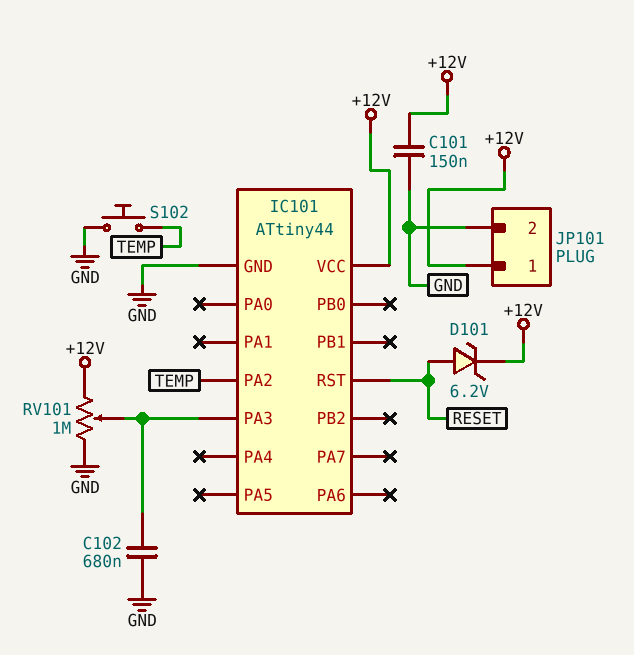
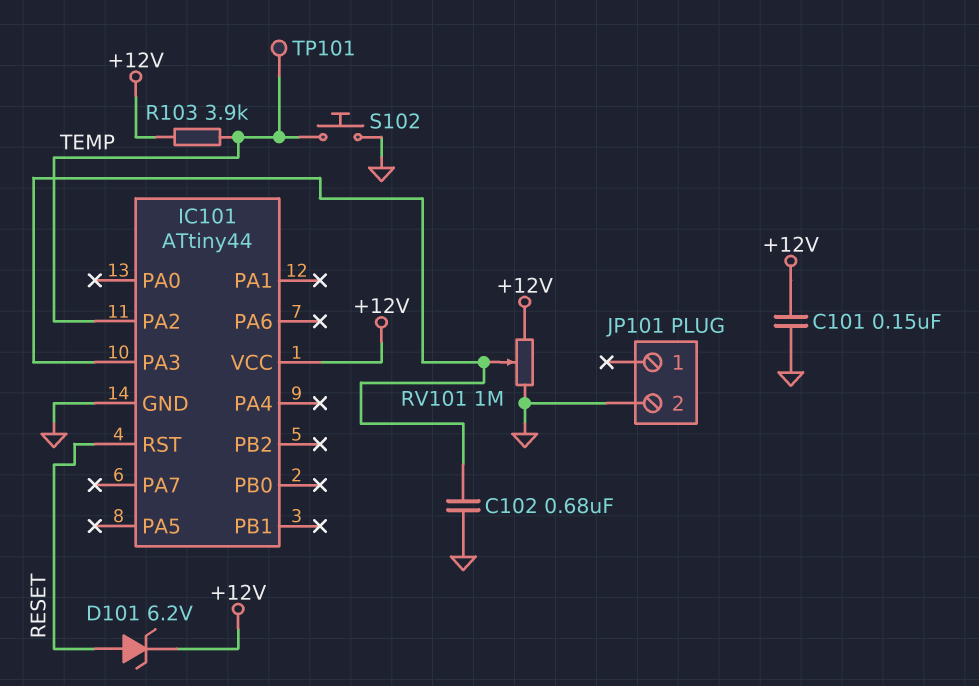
JP101 pin 1: +12V -> none
R103: none -> 3.9k (+12V, TEMP)
TP101: none -> test point (TEMP)

